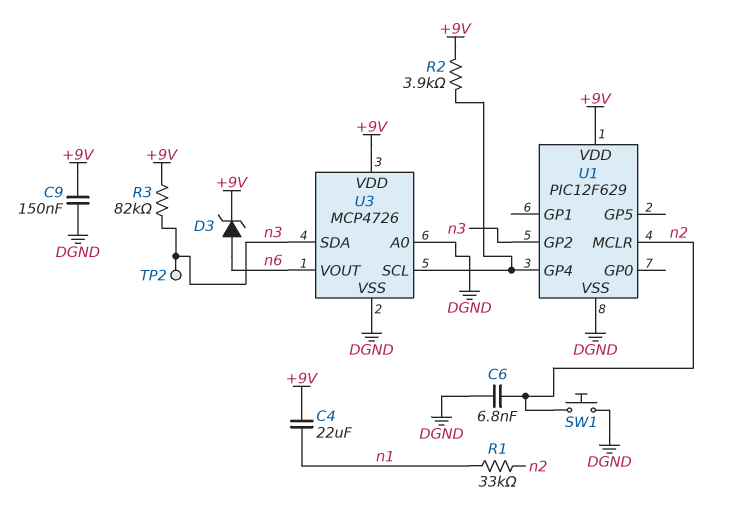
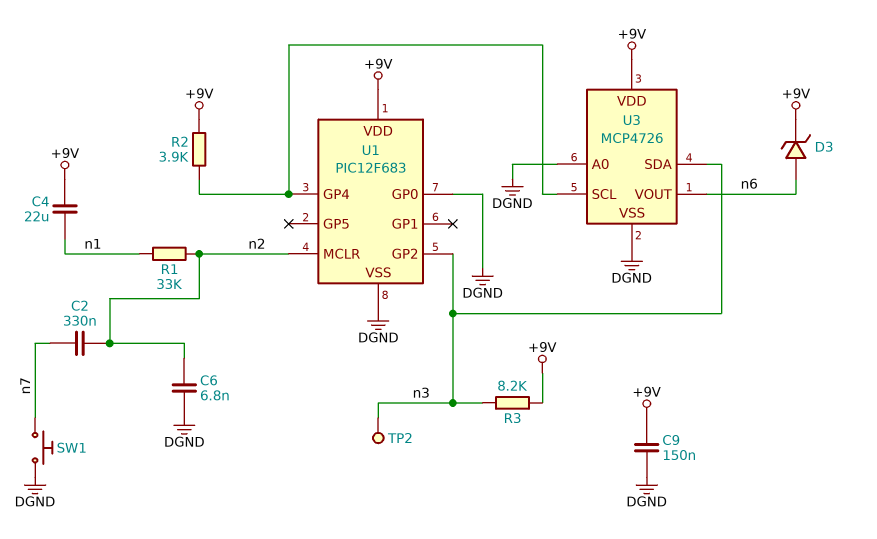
C2: none -> 330nF (n2, n7)
R3: 82k (+9V, n3) -> 8.2k (+9V, n3)
SW1: button (DGND, n2) -> button (DGND, n7)
U1: PIC12F629 -> PIC12F683
U1 pin GP0: none -> DGND

